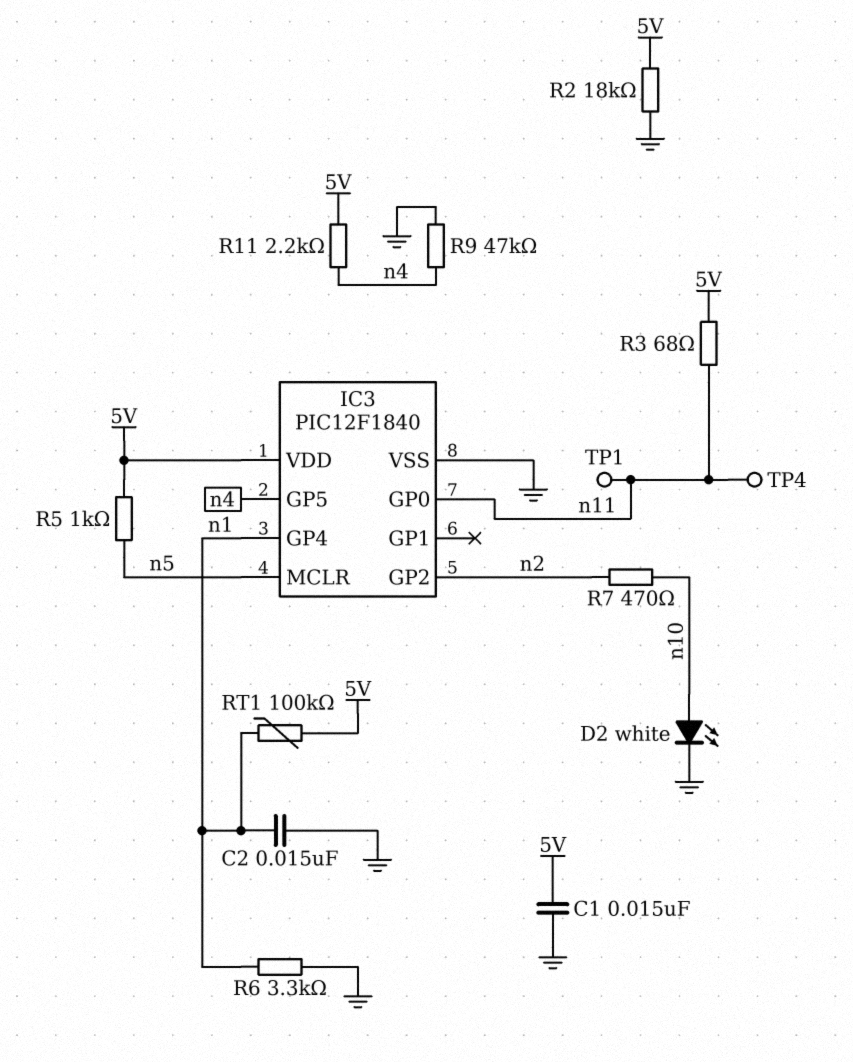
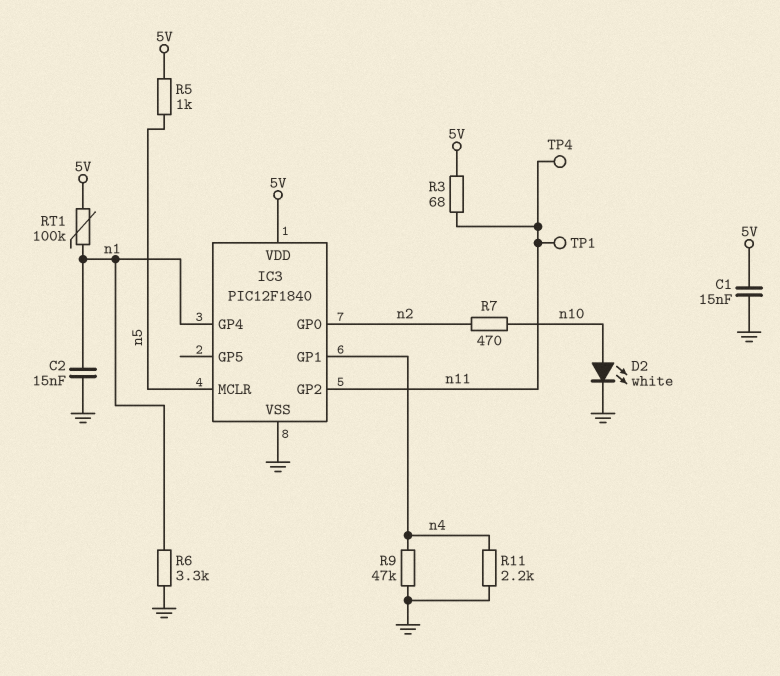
IC3 pin GP0: n11 -> n2
IC3 pin GP1: none -> n4
IC3 pin GP2: n2 -> n11
IC3 pin GP5: n4 -> none
R2: 18k (5V, GND) -> none
R11: 2.2k (5V, n4) -> 2.2k (GND, n4)

